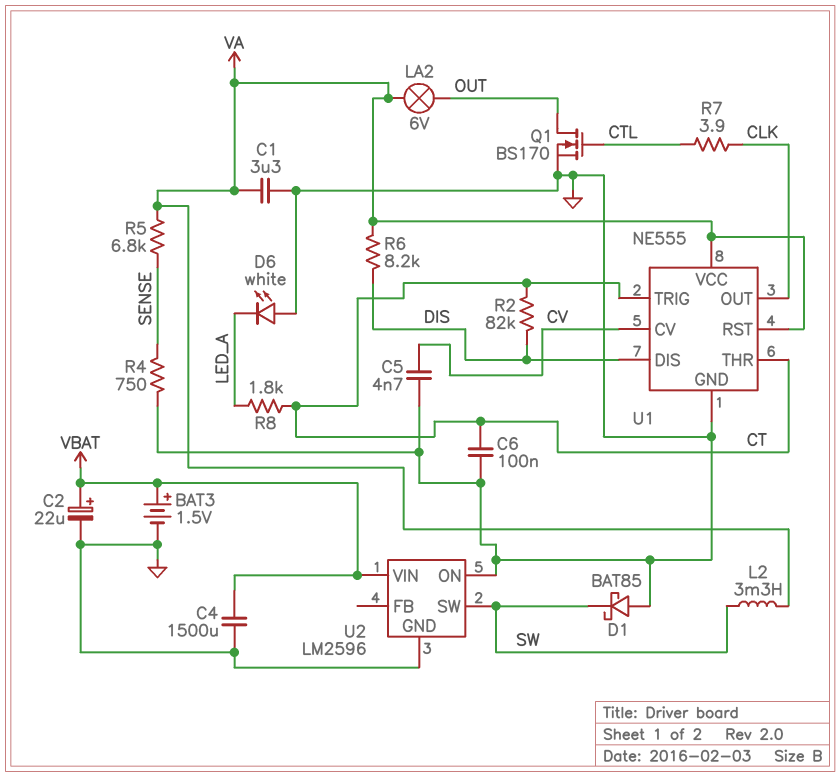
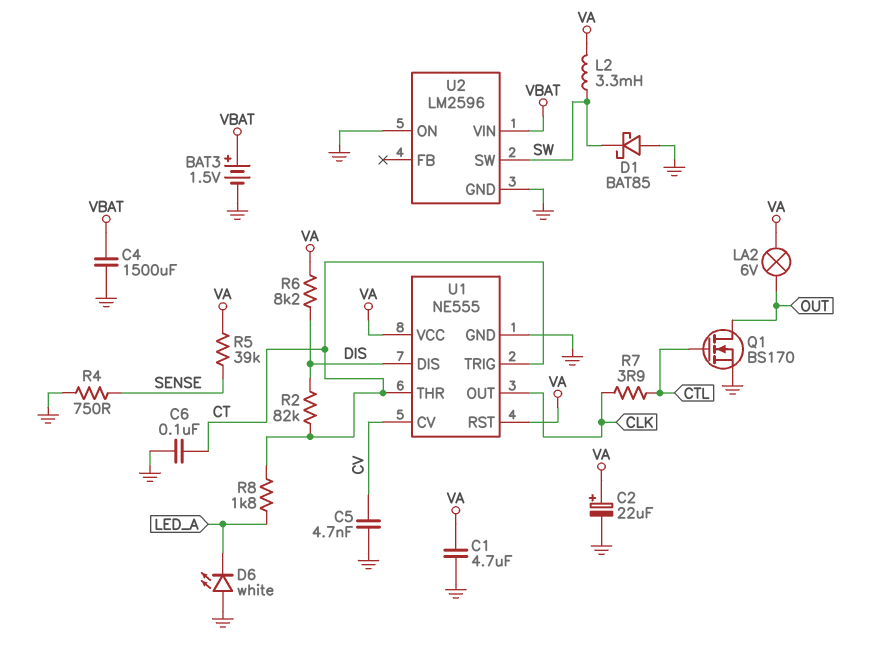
C1: 3.3uF (GND, VA) -> 4.7uF (GND, VA)
C2: 22uF (plus VBAT, minus GND) -> 22uF (plus VA, minus GND)
R5: 6.8k (SENSE, VA) -> 39k (SENSE, VA)

